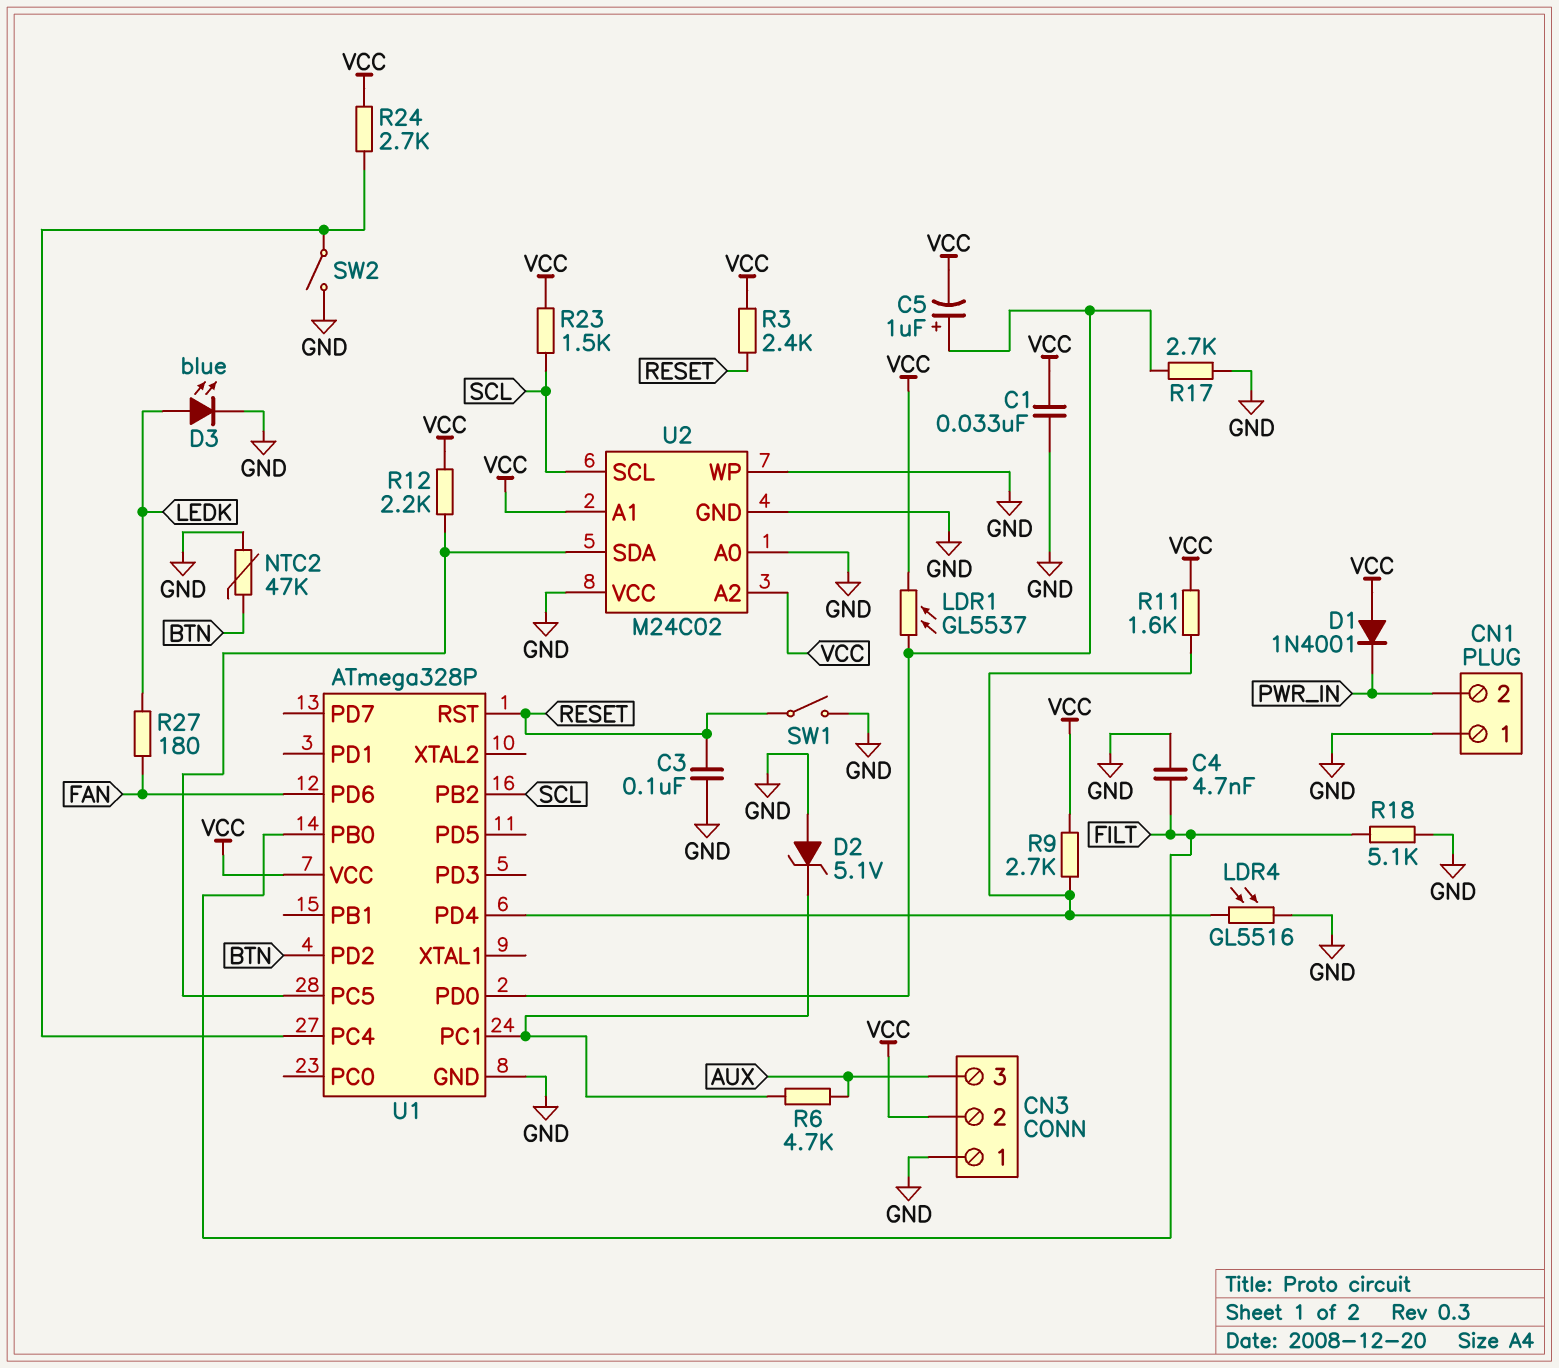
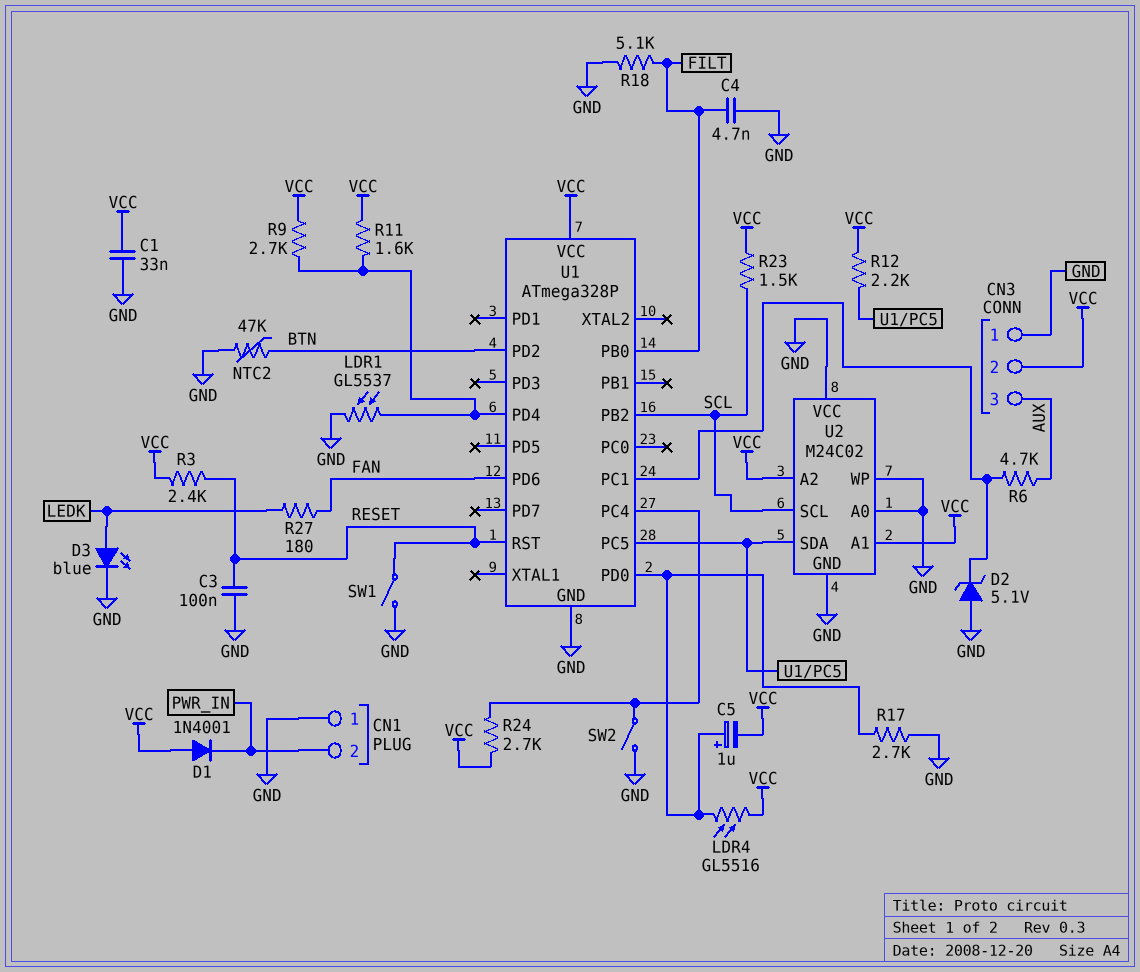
LDR1: GL5537 (U1/PD0, VCC) -> GL5537 (GND, U1/PD4)
LDR4: GL5516 (GND, U1/PD4) -> GL5516 (U1/PD0, VCC)

